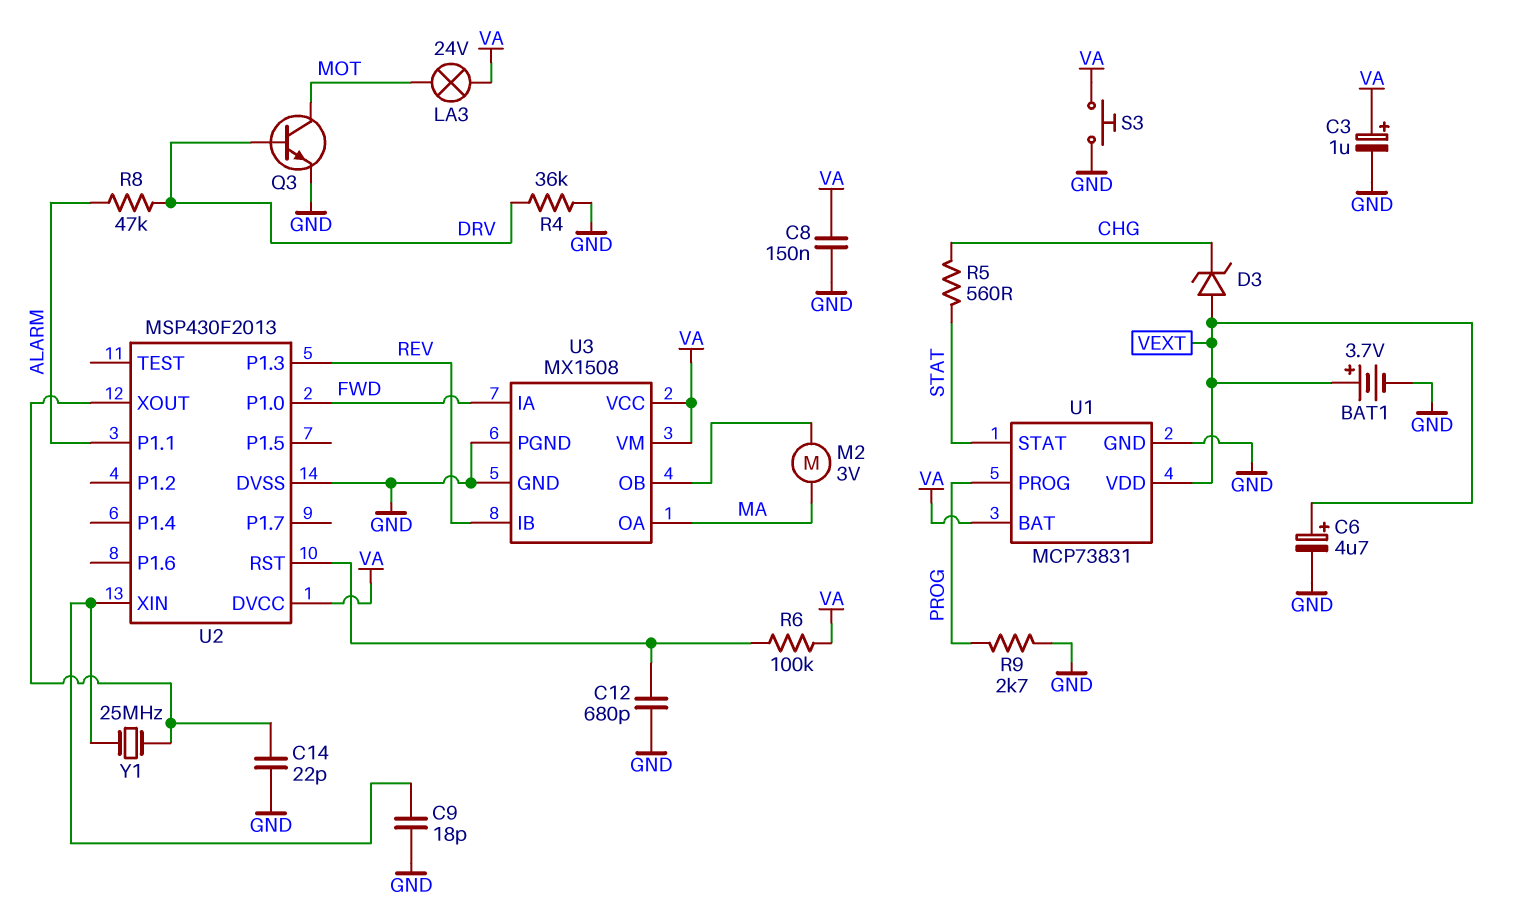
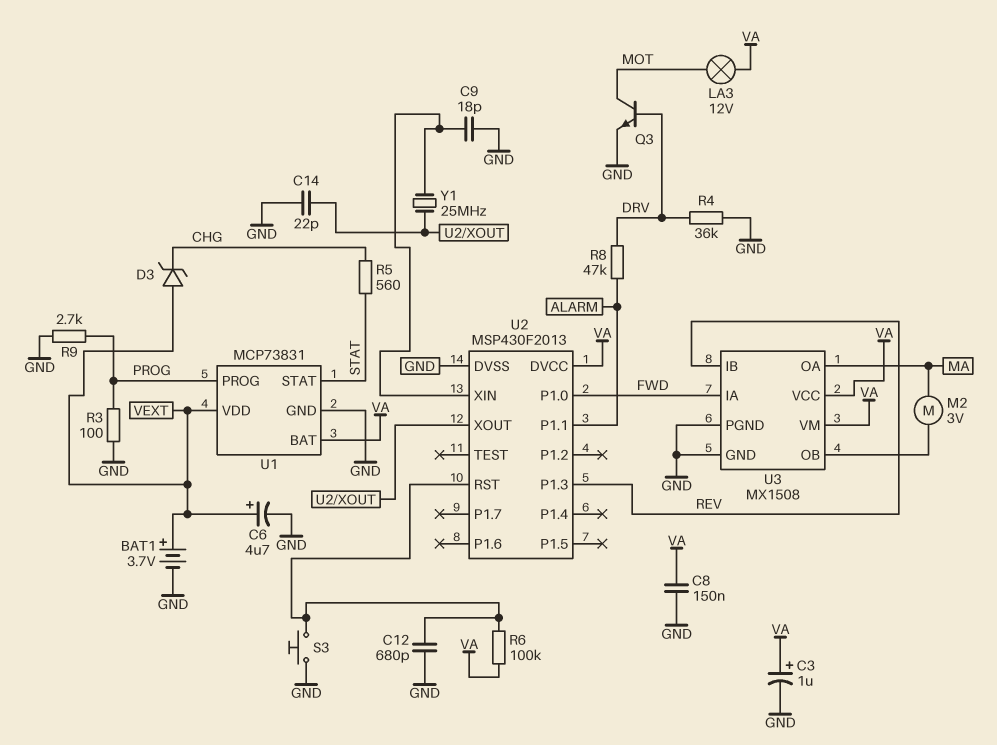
LA3: lamp 24V (MOT, VA) -> lamp 12V (MOT, VA)
R3: none -> 100 (GND, PROG)
S3: button (GND, VA) -> button (GND, U2/RST)

